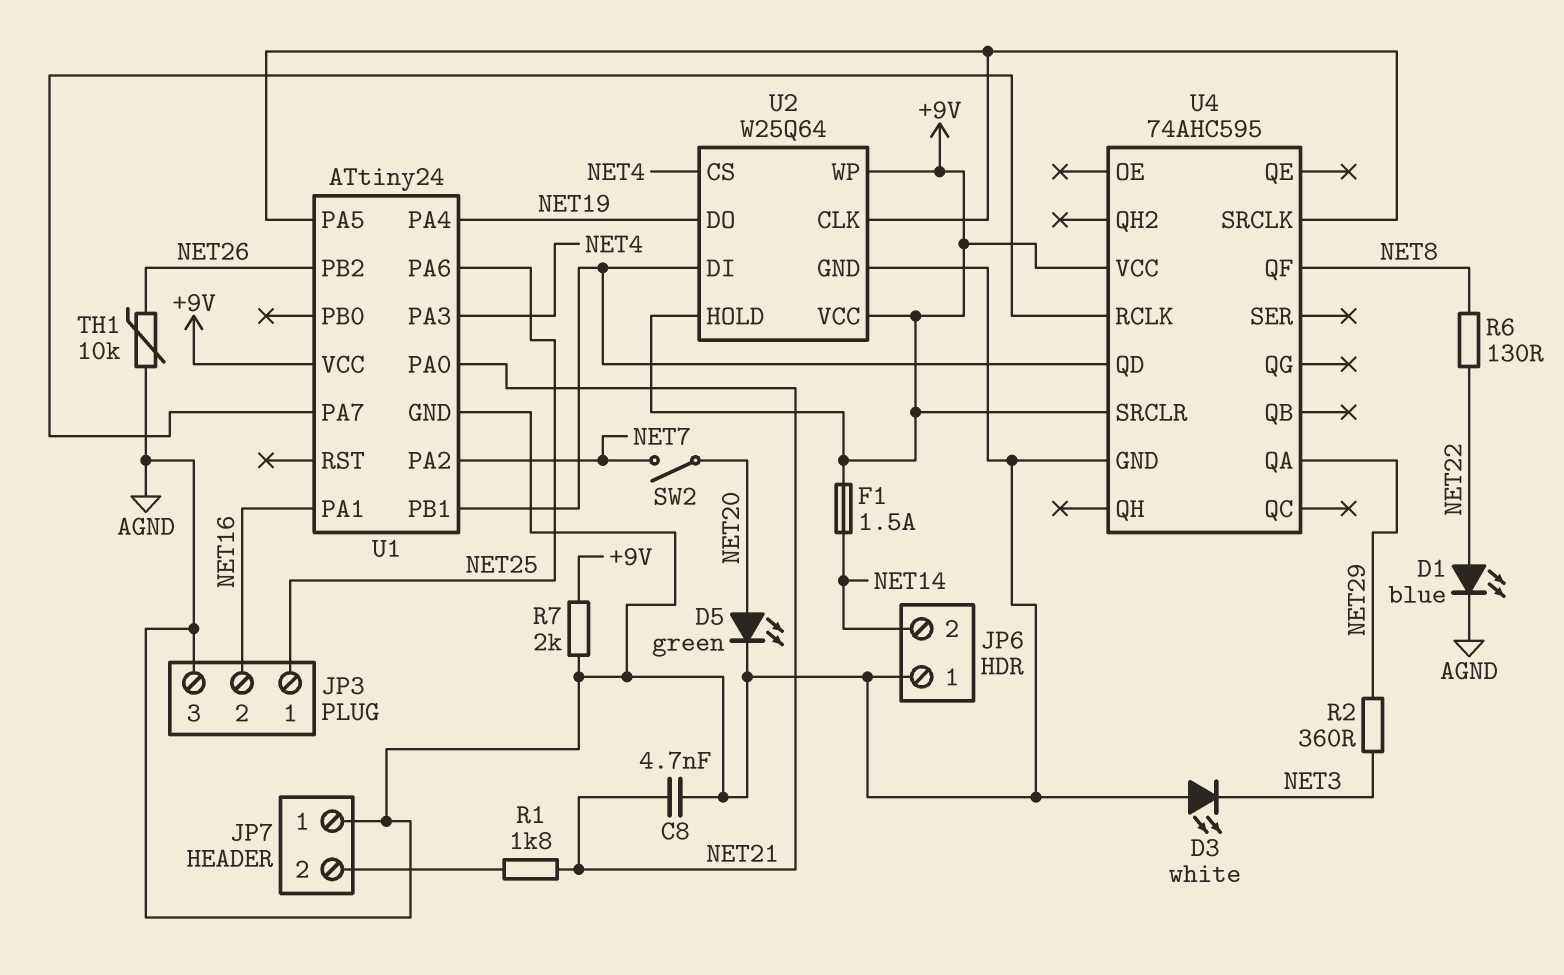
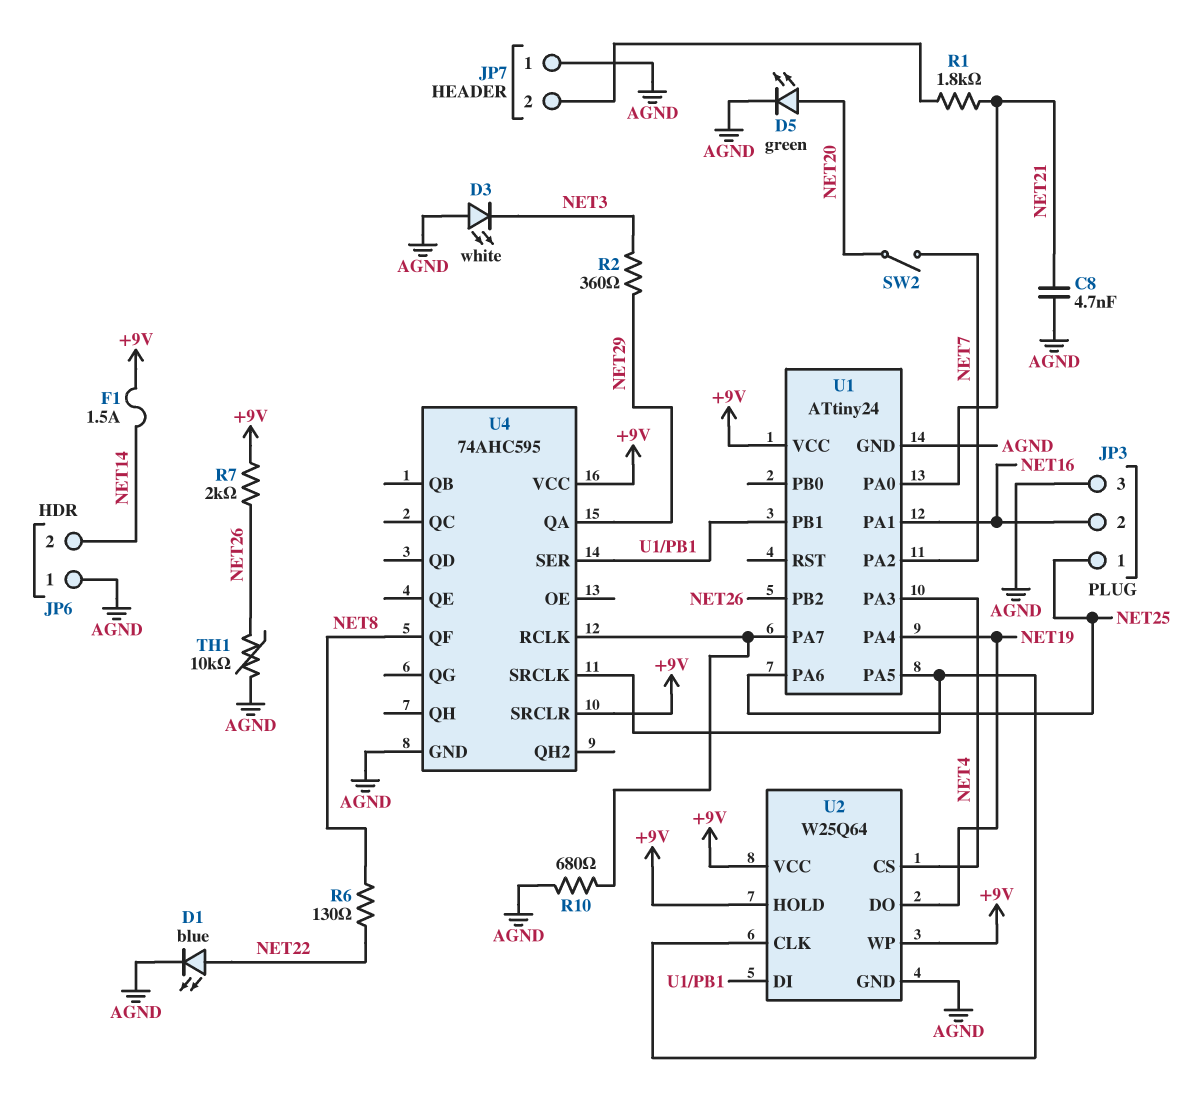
R7: 2k (+9V, AGND) -> 2k (+9V, NET26)
R10: none -> 680 (AGND, U1/PA7)
U4 pin QD: U1/PB1 -> none
U4 pin SER: none -> U1/PB1

